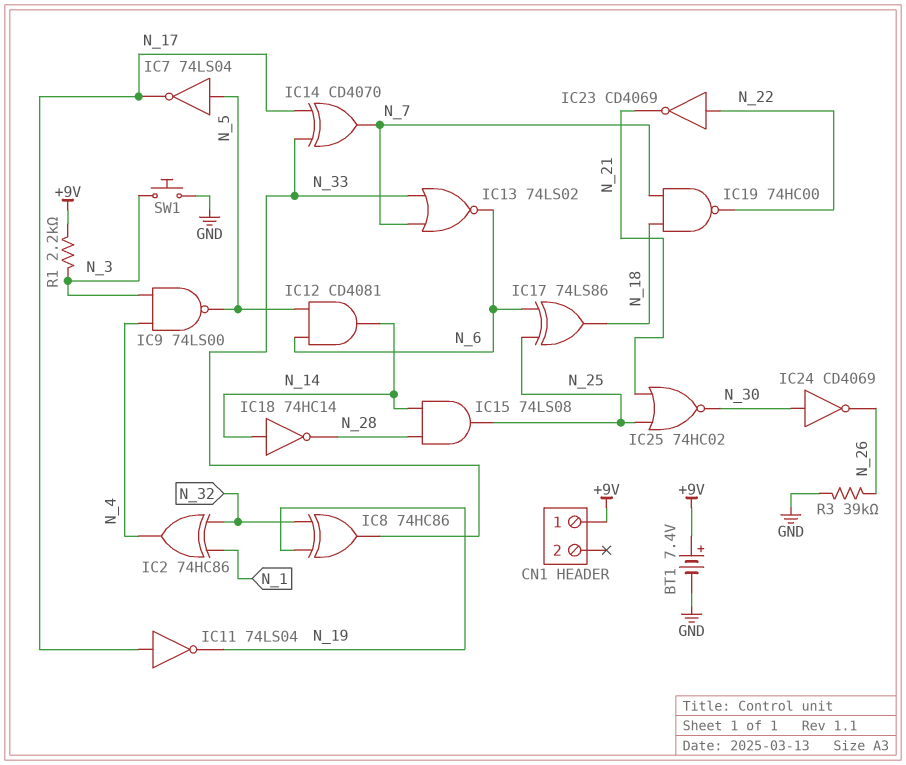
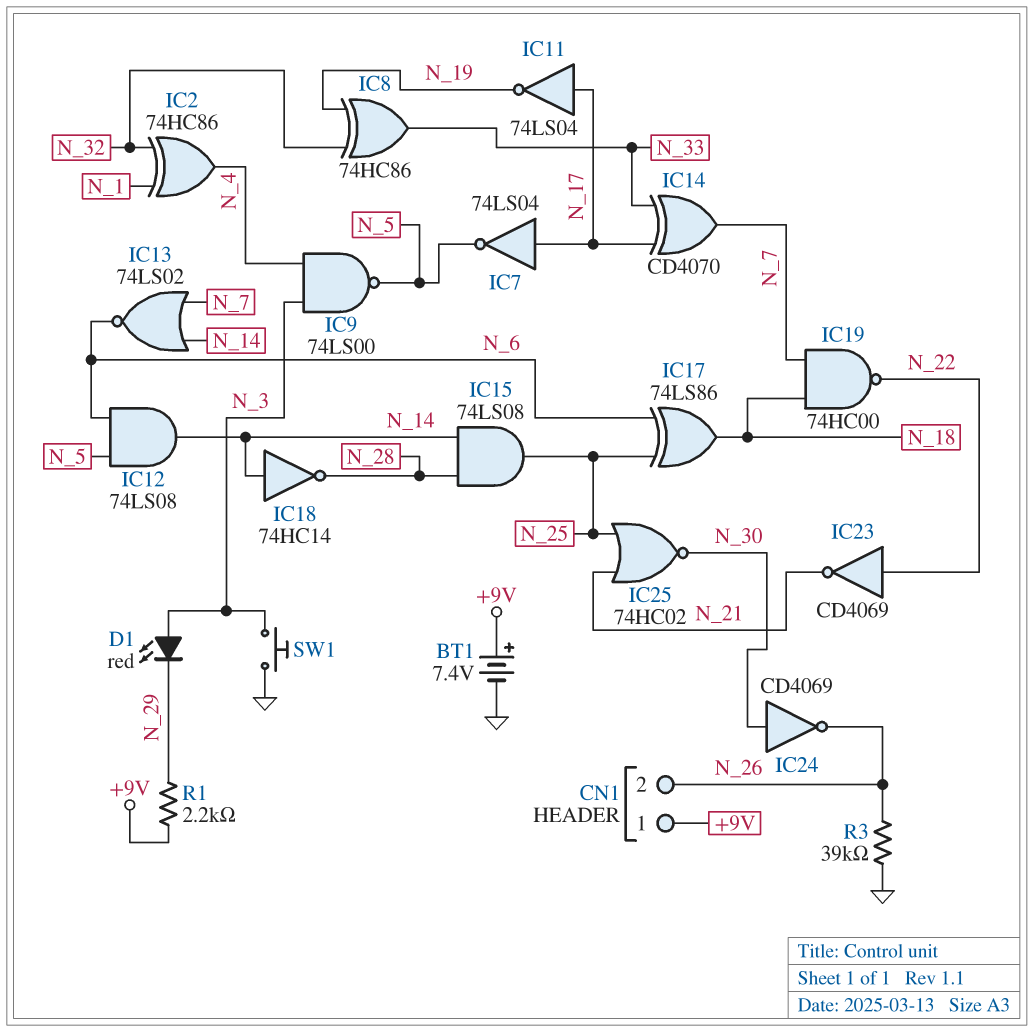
CN1 pin 2: none -> N_26
D1: none -> LED red (A N_3, K N_29)
IC7: NOT 74LS04 (in N_5, out N_17) -> NOT 74LS04 (in N_17, out N_5)
IC12: AND CD4081 (in N_5, in N_6, out N_14) -> AND 74LS08 (in N_5, in N_6, out N_14)
IC13: NOR 74LS02 (in N_7, in N_33, out N_6) -> NOR 74LS02 (in N_7, in N_14, out N_6)
R1: 2.2k (+9V, N_3) -> 2.2k (+9V, N_29)

